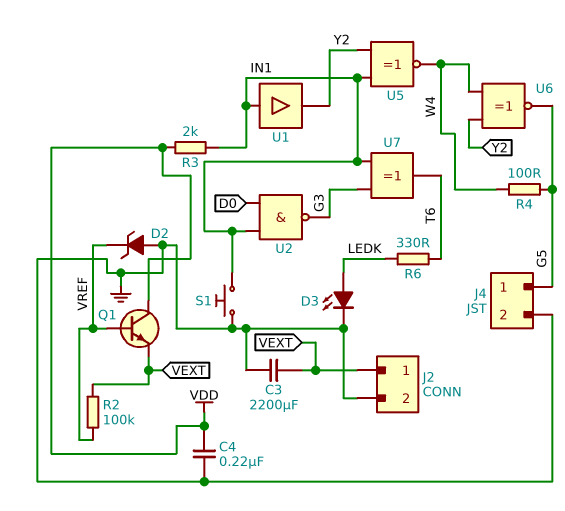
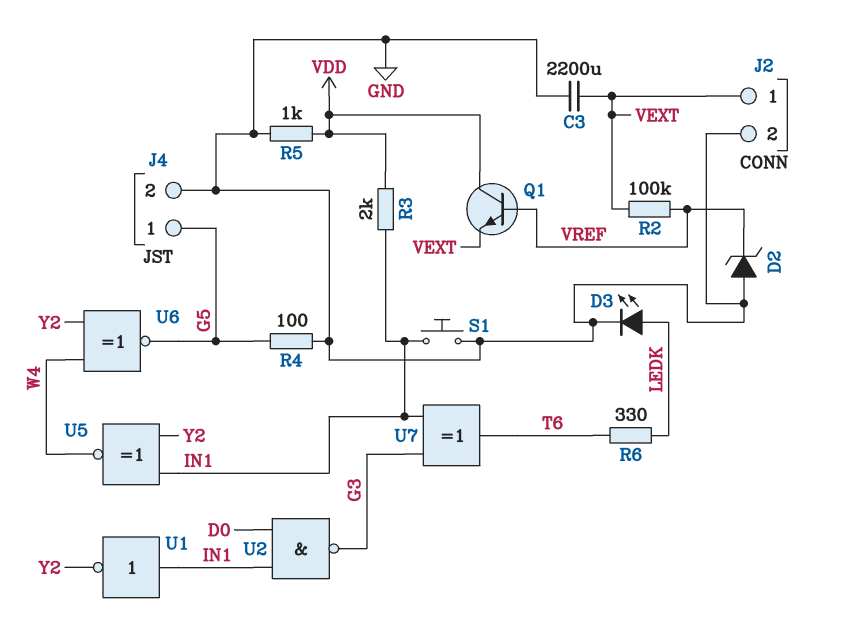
C4: 220nF (GND, VDD) -> none
R4: 100 (G5, W4) -> 100 (G5, GND)
R5: none -> 1k (GND, VDD)
U1: buffer (in IN1, out Y2) -> NOT (in IN1, out Y2)

